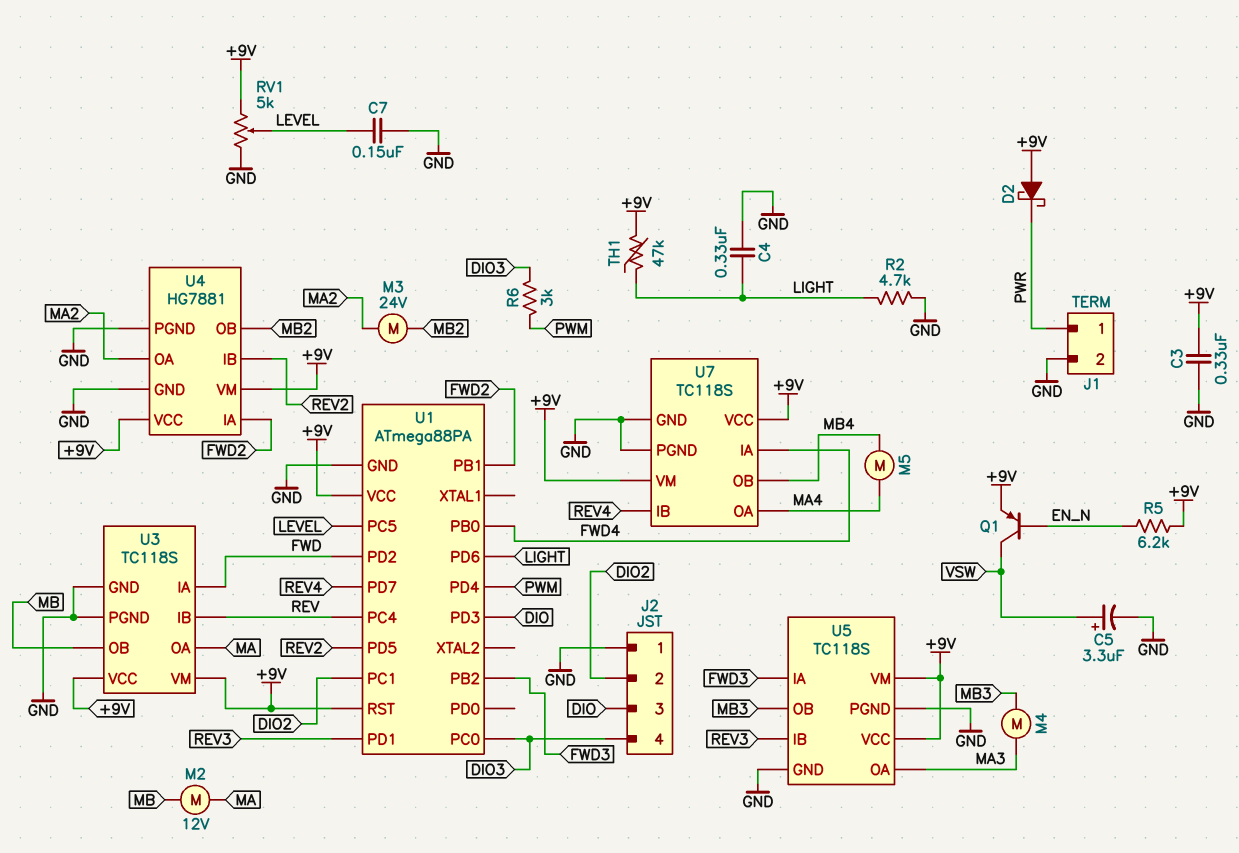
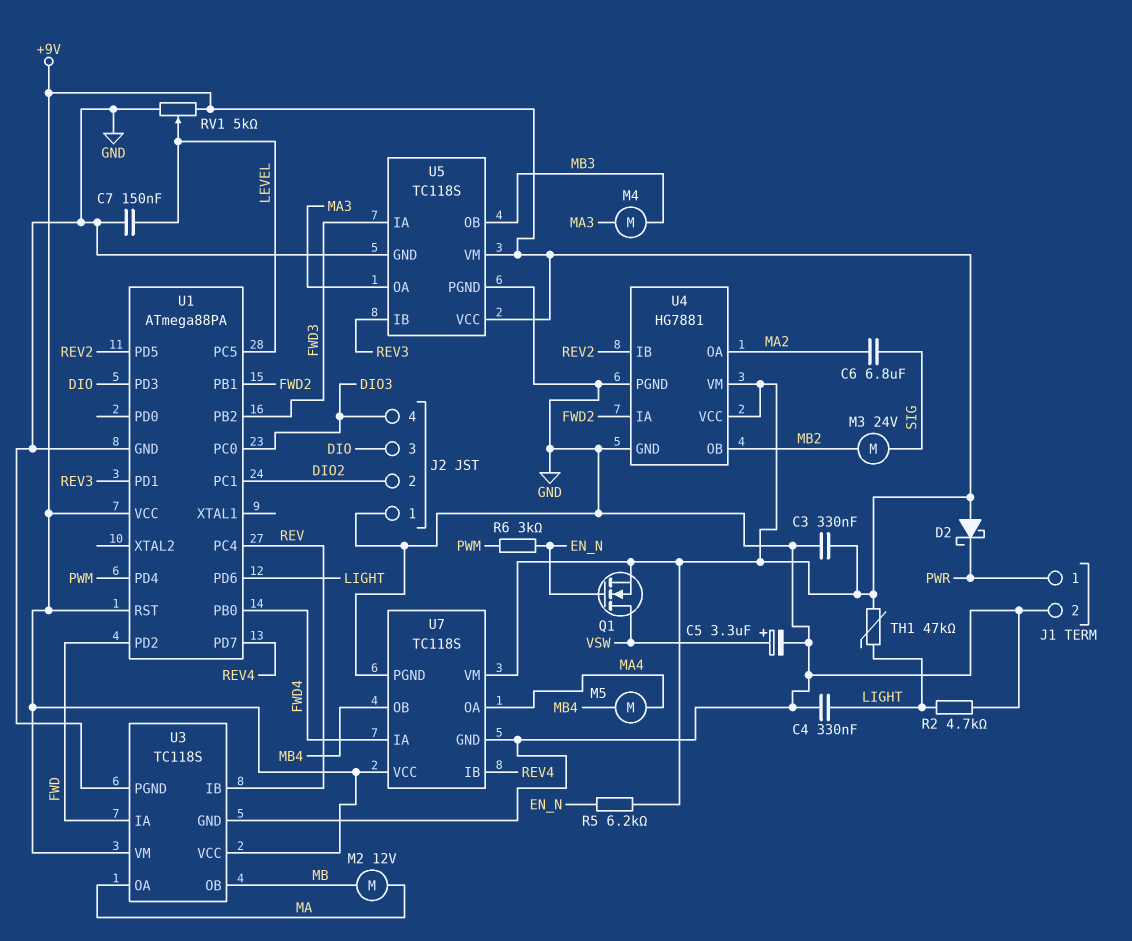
C6: none -> 6.8uF (MA2, SIG)
M3: motor 24V (MA2, MB2) -> motor 24V (MB2, SIG)
Q1: PNP (B EN_N, C VSW, E +9V) -> NMOS (G EN_N, D VSW, S +9V)
R6: 3k (DIO3, PWM) -> 3k (EN_N, PWM)

